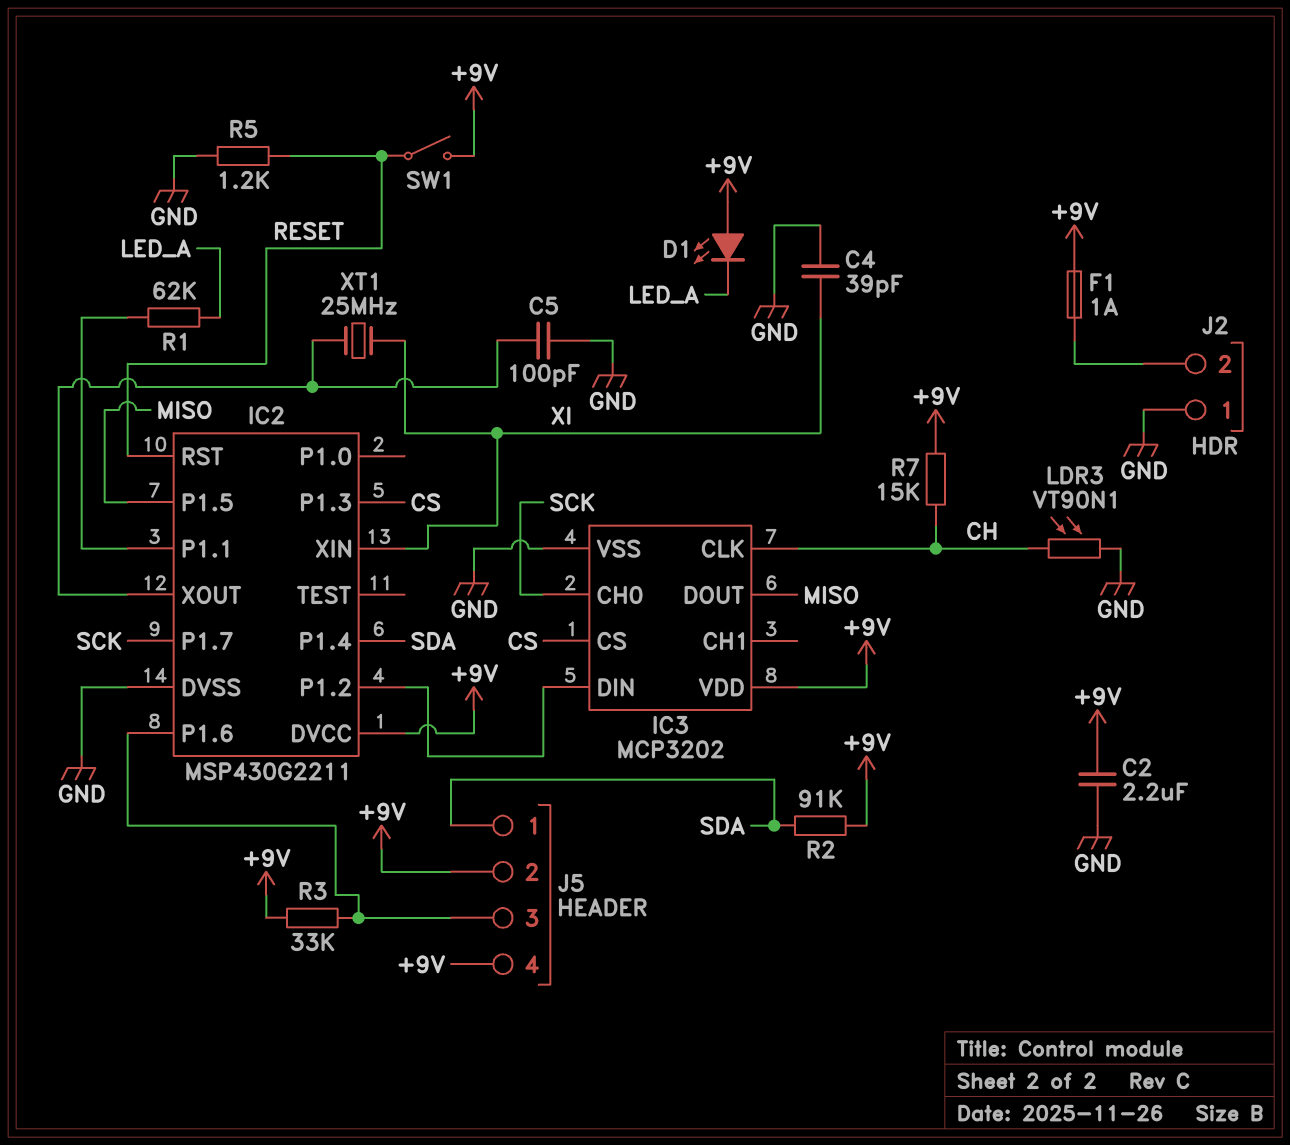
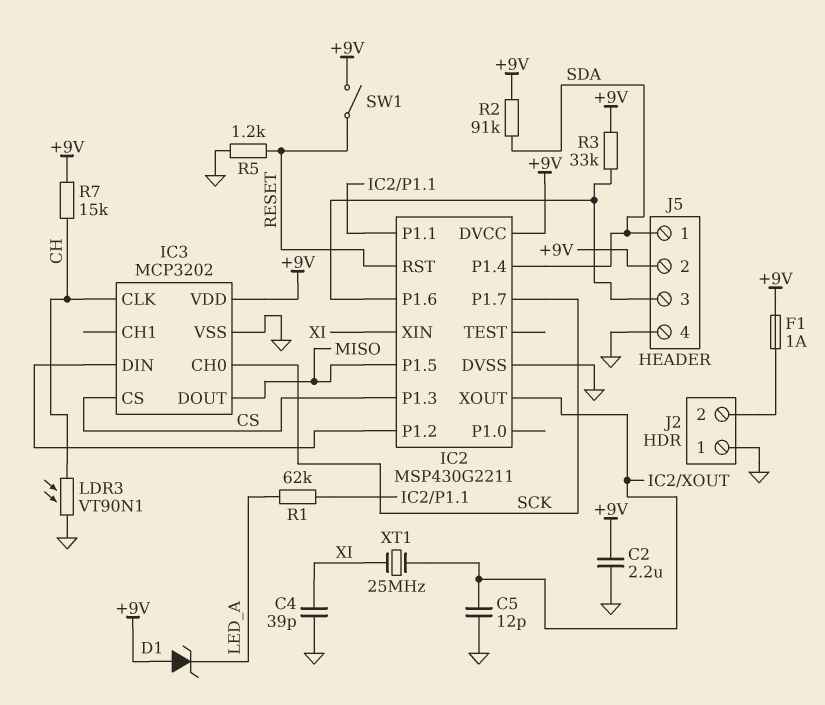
C5: 100pF (GND, IC2/XOUT) -> 12pF (GND, IC2/XOUT)
D1: LED (A +9V, K LED_A) -> zener (A +9V, K LED_A)
J5 pin 4: +9V -> GND

